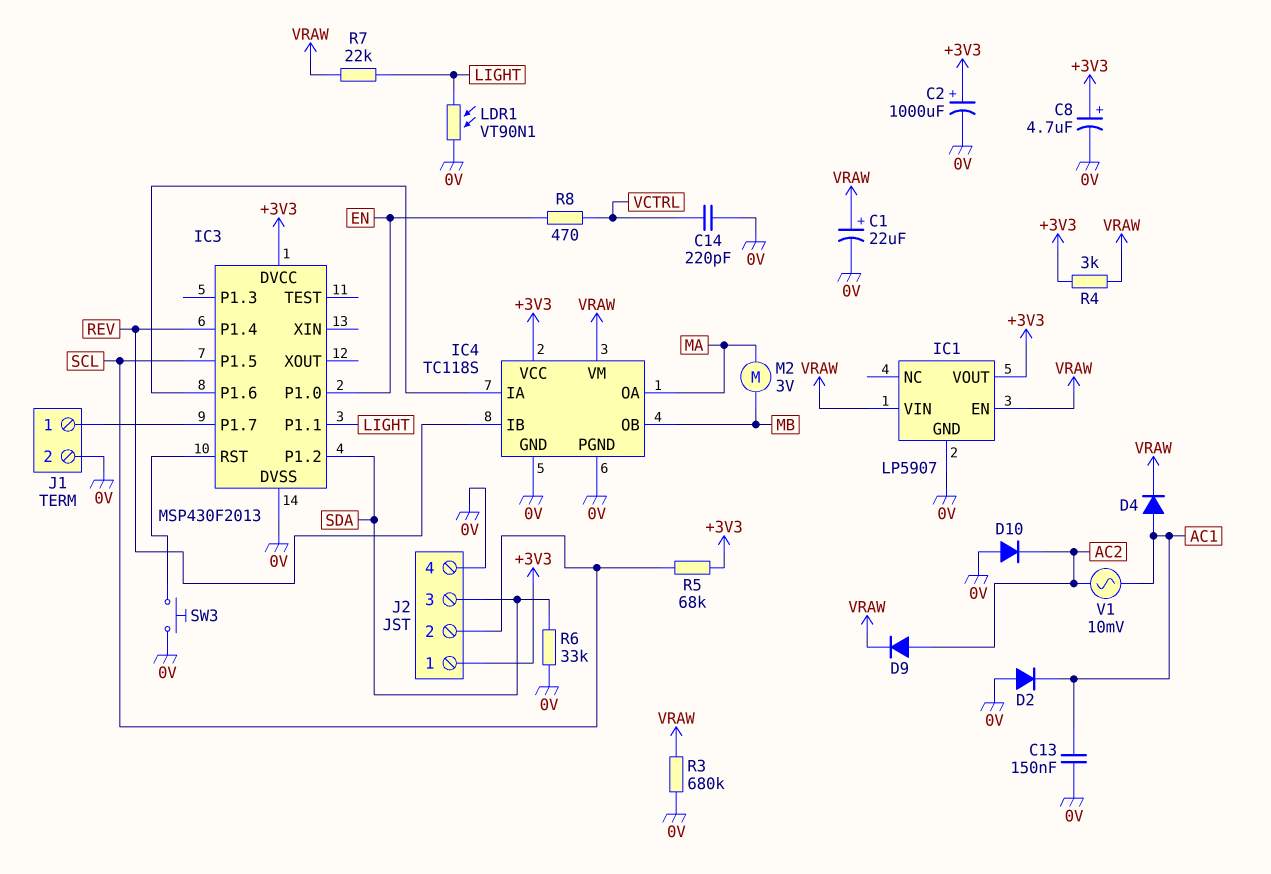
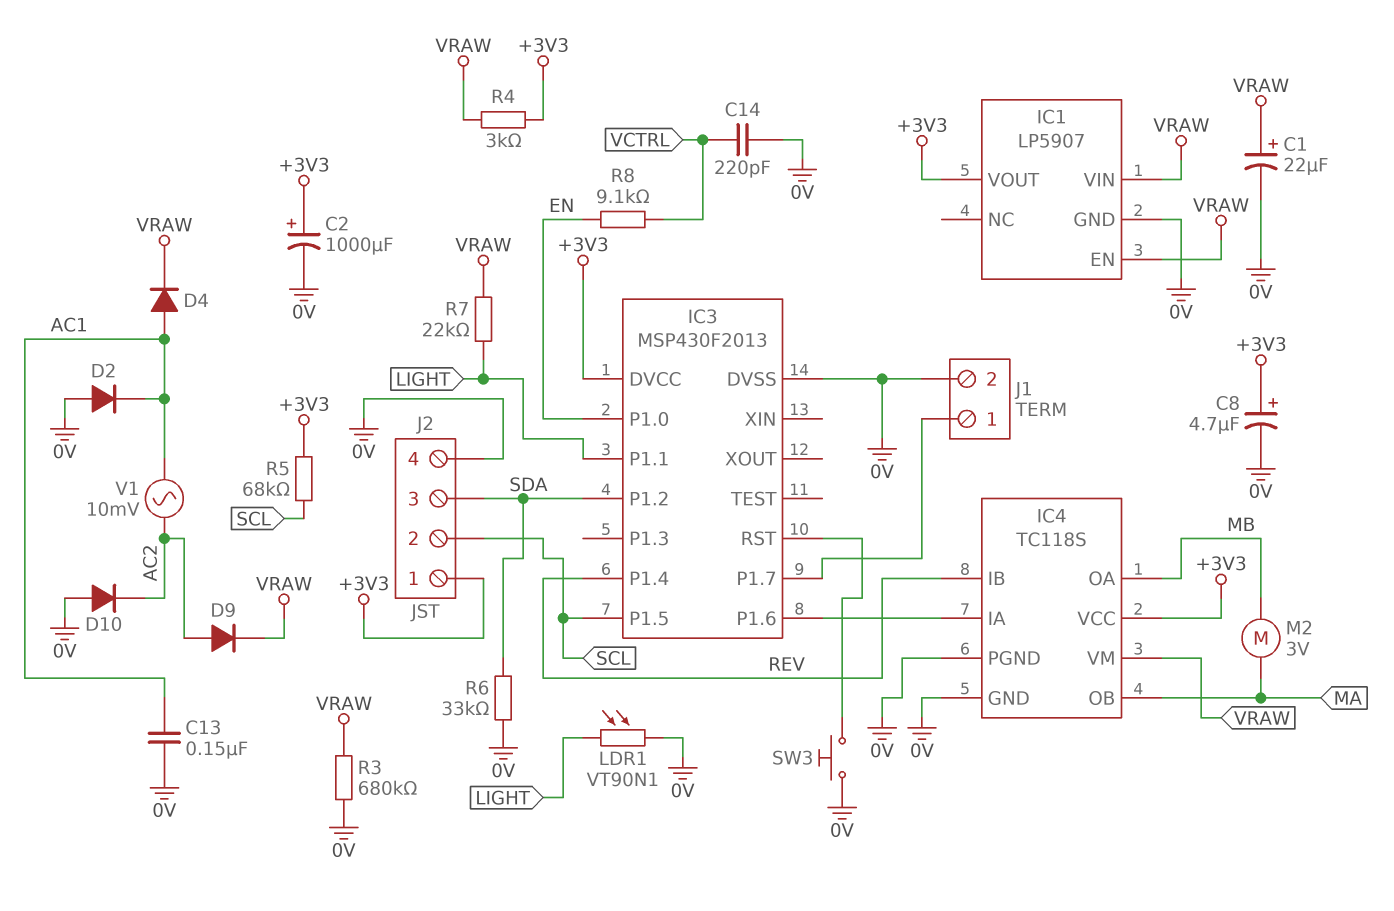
IC4 pin OA: MA -> MB
IC4 pin OB: MB -> MA
R8: 470 (EN, VCTRL) -> 9.1k (EN, VCTRL)

